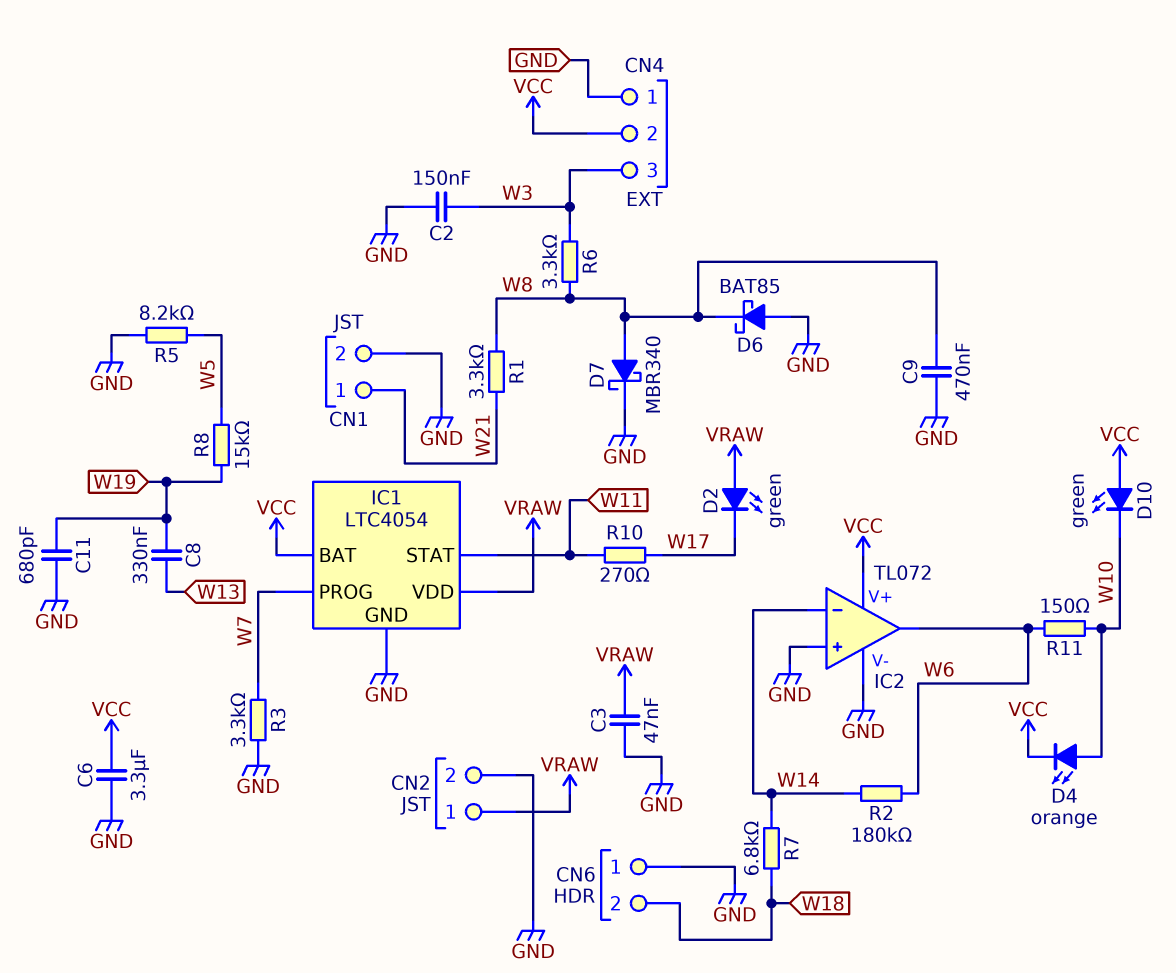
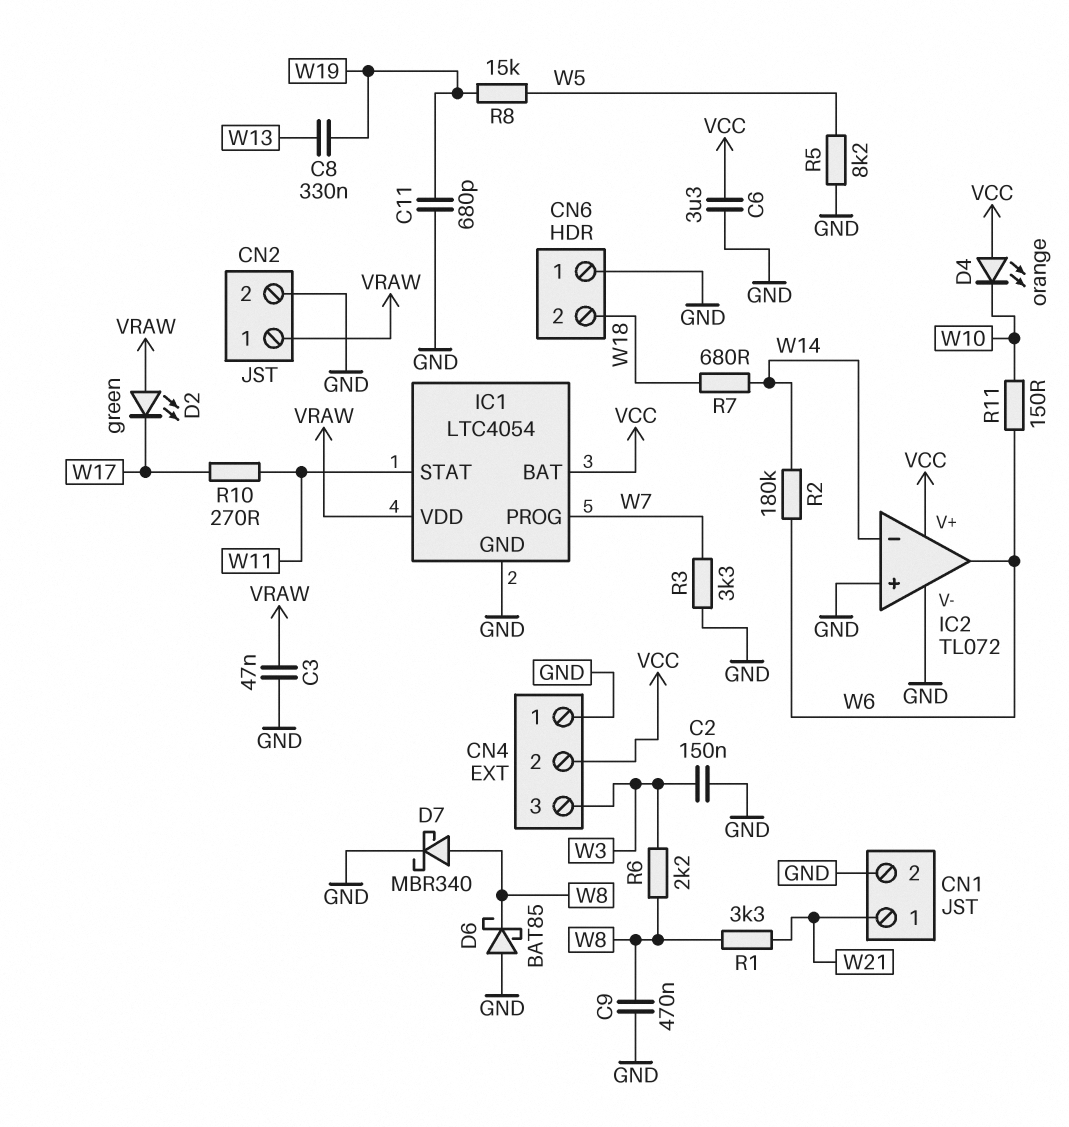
D4: LED orange (A W10, K VCC) -> LED orange (A VCC, K W10)
D10: LED green (A VCC, K W10) -> none
R6: 3.3k (W3, W8) -> 2.2k (W3, W8)
R7: 6.8k (W14, W18) -> 680 (W14, W18)

